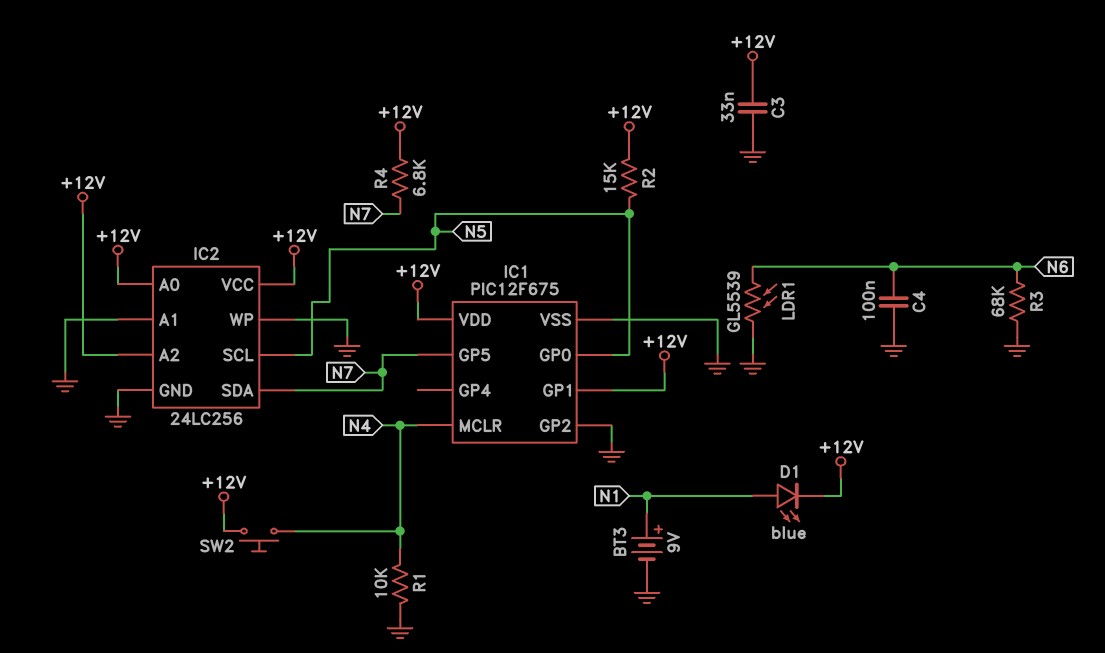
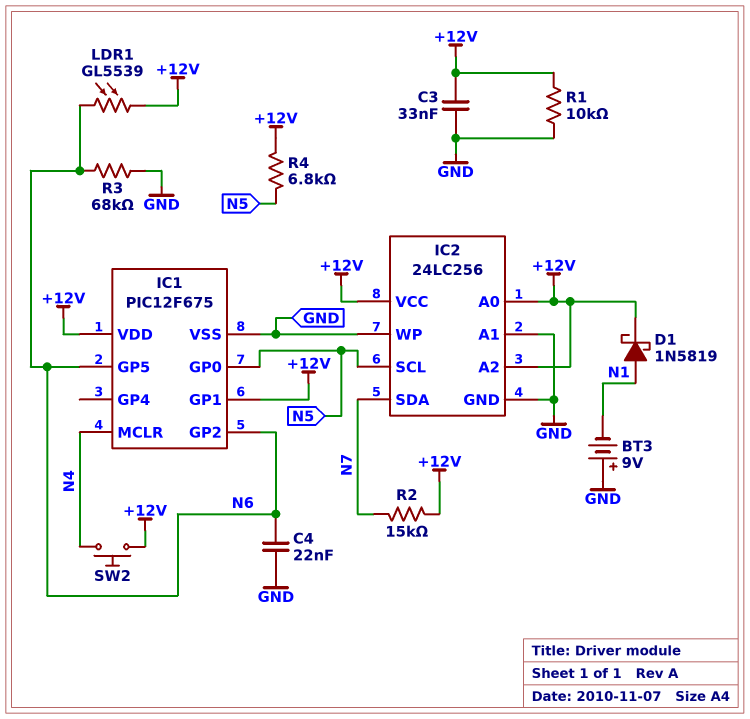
BT3: 9V (plus N1, minus GND) -> 9V (plus GND, minus N1)
C4: 100nF (GND, N6) -> 22nF (GND, N6)
D1: LED blue (A N1, K +12V) -> schottky 1N5819 (A N1, K +12V)
IC1 pin GP2: GND -> N6
IC1 pin GP5: N7 -> N6
LDR1: GL5539 (GND, N6) -> GL5539 (+12V, N6)
R1: 10k (GND, N4) -> 10k (+12V, GND)
R2: 15k (+12V, N5) -> 15k (+12V, N7)
R4: 6.8k (+12V, N7) -> 6.8k (+12V, N5)

